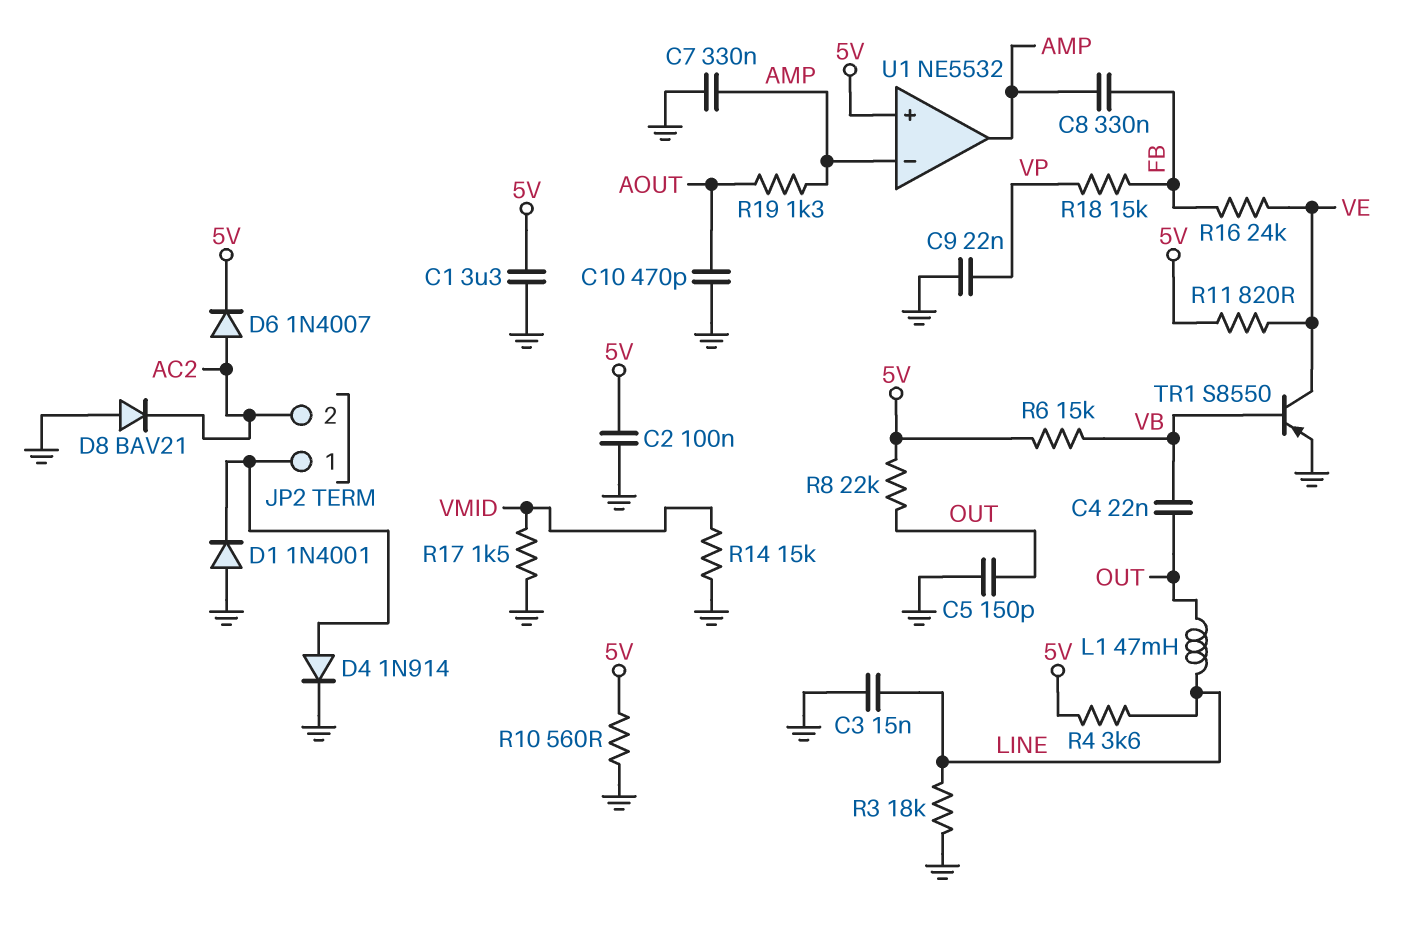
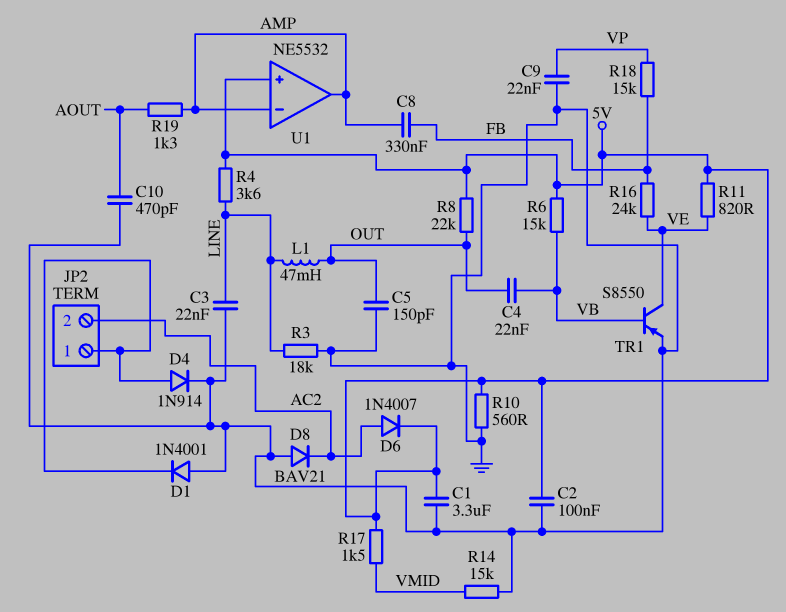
C3: 15nF (GND, LINE) -> 22nF (GND, LINE)
C7: 330nF (AMP, GND) -> none
R17: 1.5k (GND, VMID) -> 1.5k (5V, VMID)

